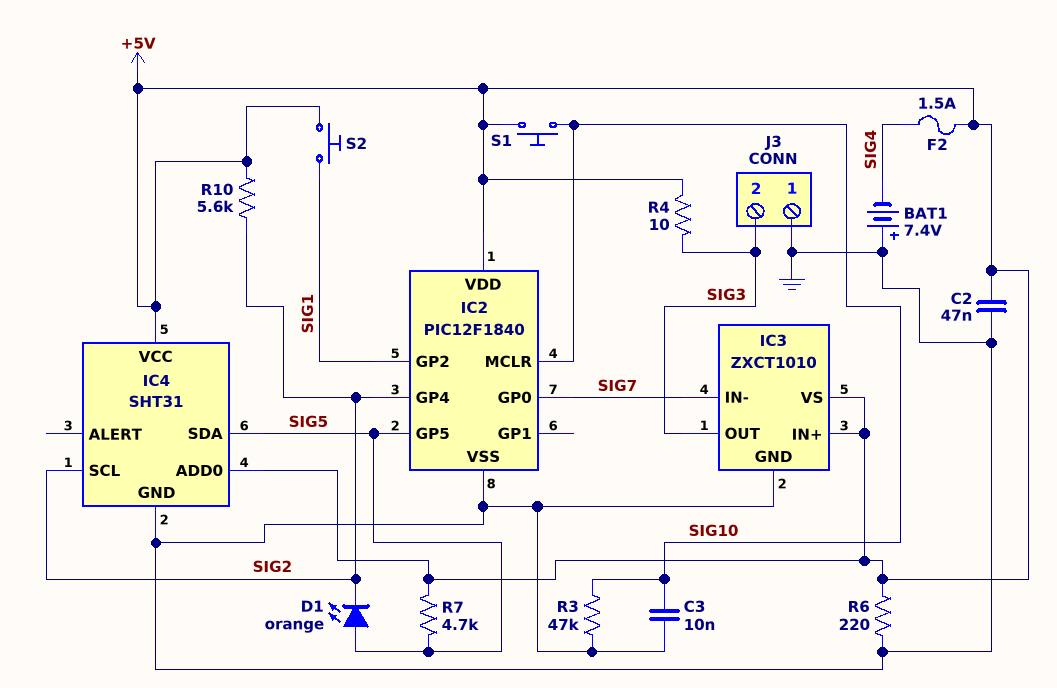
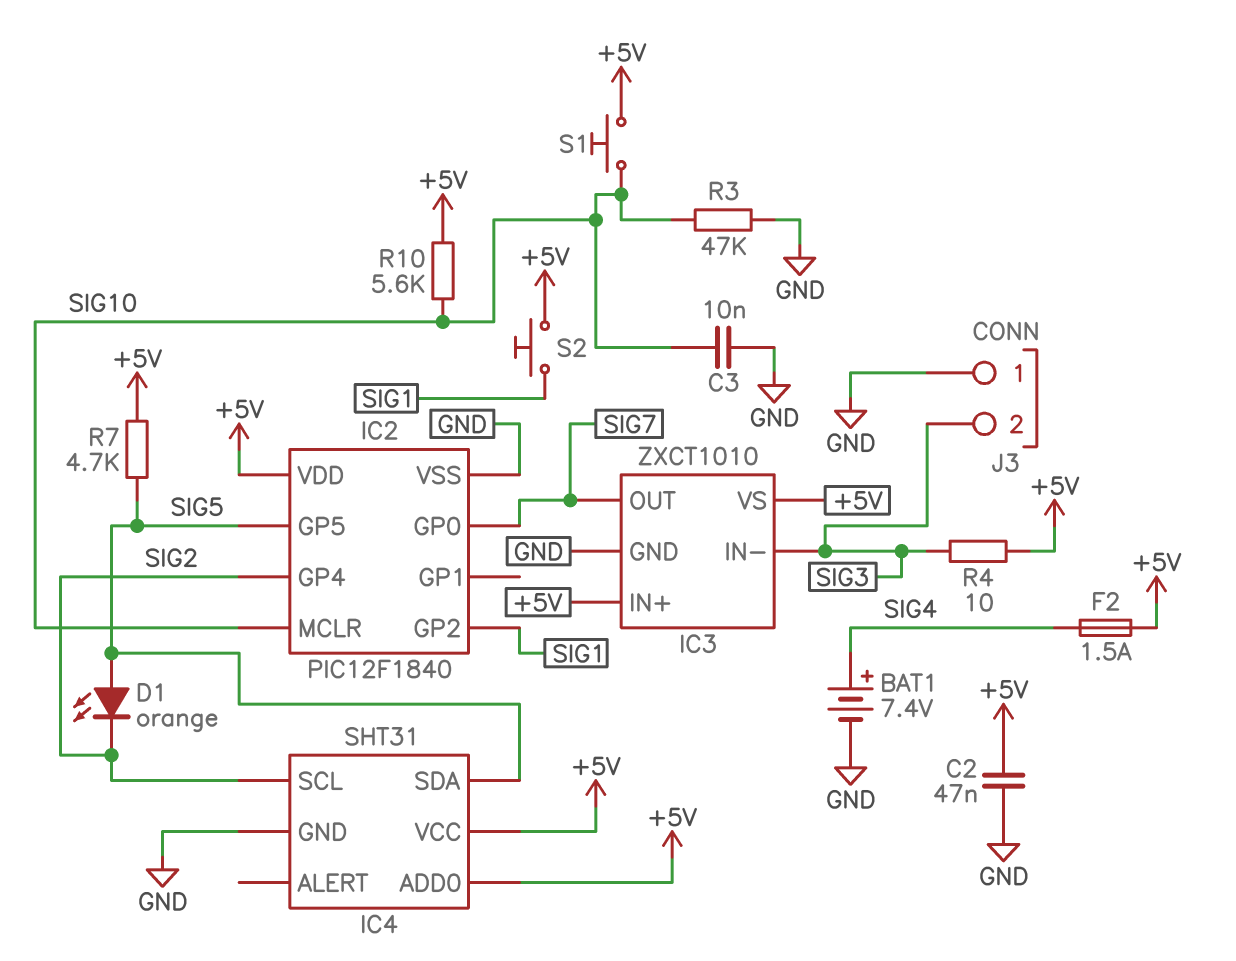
BAT1: 7.4V (plus GND, minus SIG4) -> 7.4V (plus SIG4, minus GND)
IC3 pin IN-: SIG7 -> SIG3
IC3 pin OUT: SIG3 -> SIG7
R6: 220 (+5V, GND) -> none
R10: 5.6k (+5V, SIG2) -> 5.6k (+5V, SIG10)

